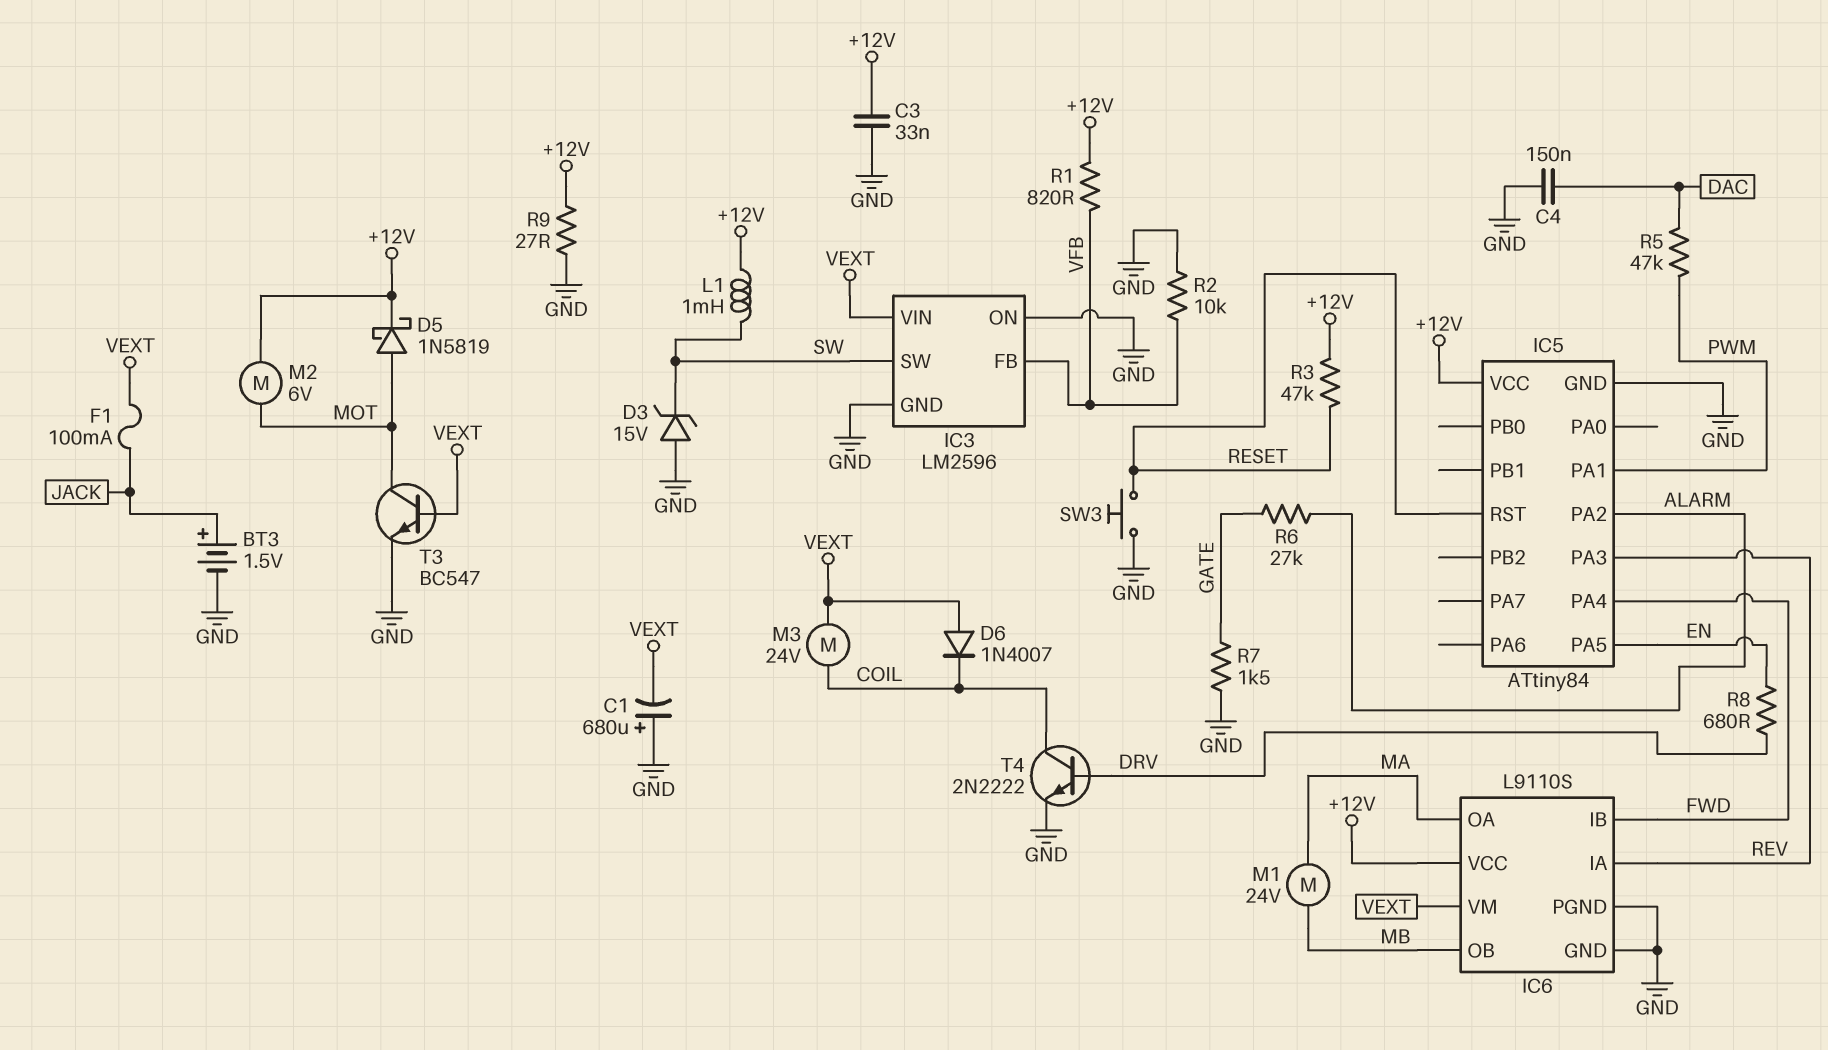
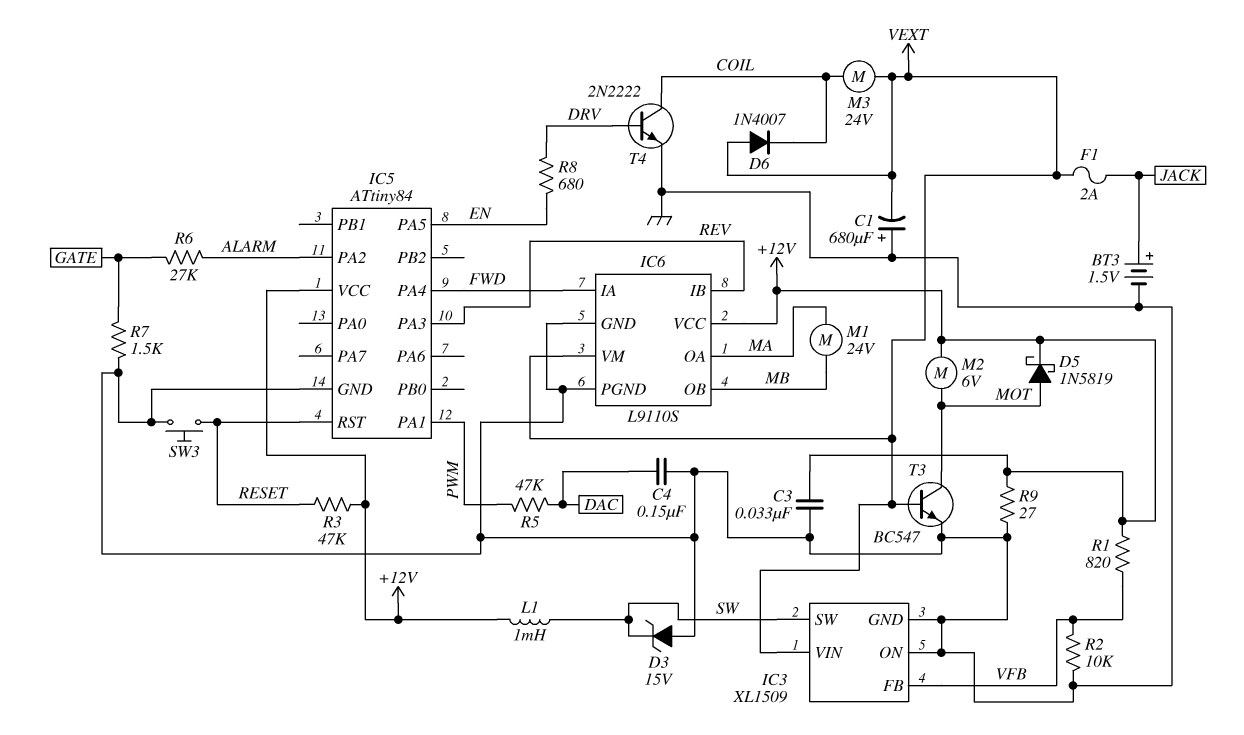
F1: 100mA (JACK, VEXT) -> 2A (JACK, VEXT)
IC3: LM2596 -> XL1509
IC6 pin IA: REV -> FWD
IC6 pin IB: FWD -> REV

